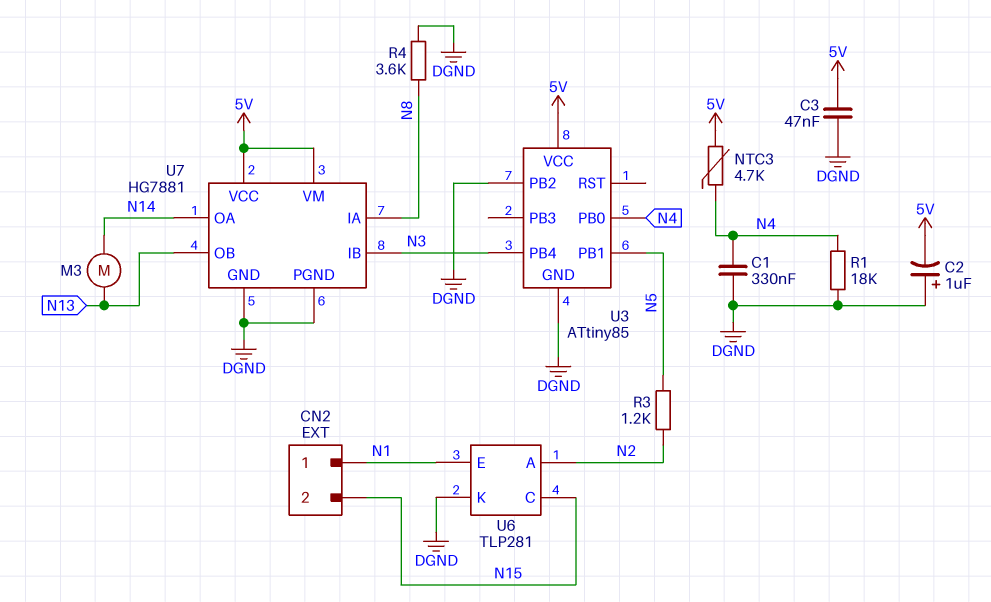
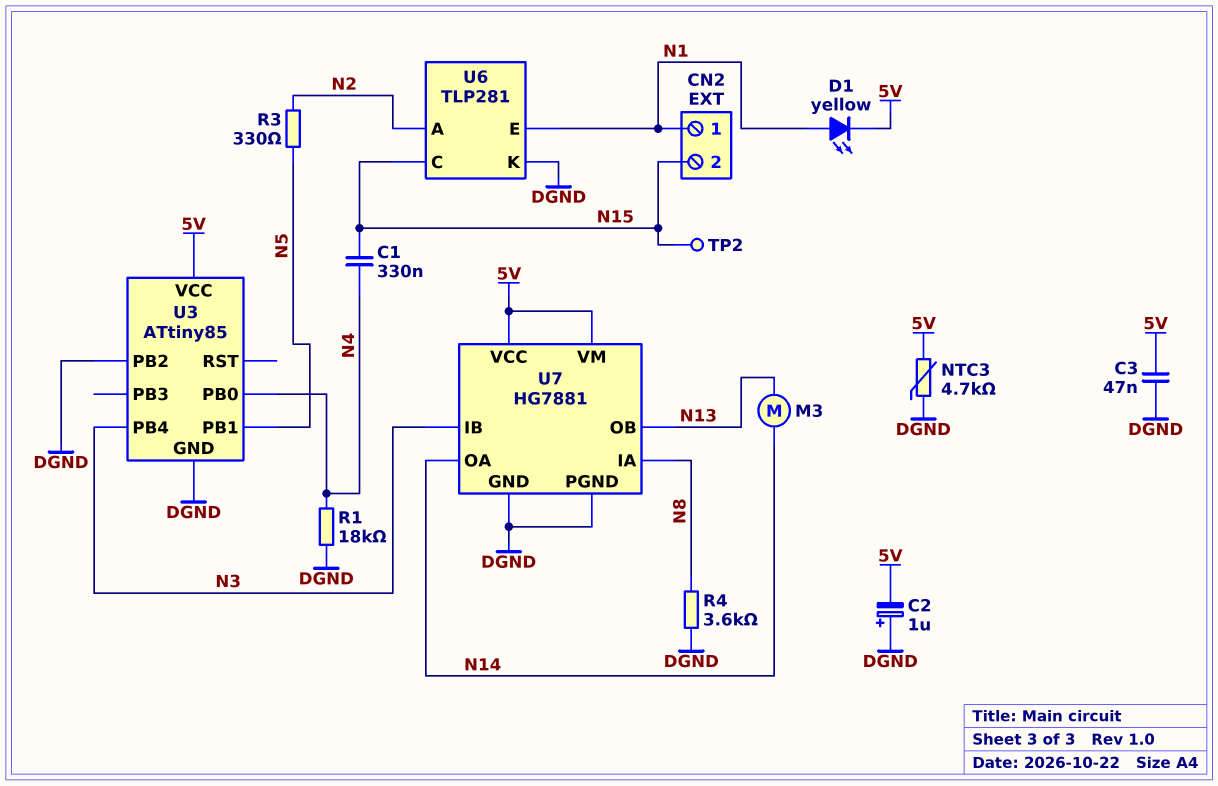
C1: 330nF (DGND, N4) -> 330nF (N4, N15)
D1: none -> LED yellow (A N1, K 5V)
NTC3: 4.7k (5V, N4) -> 4.7k (5V, DGND)
R3: 1.2k (N2, N5) -> 330 (N2, N5)
TP2: none -> test point (N15)

